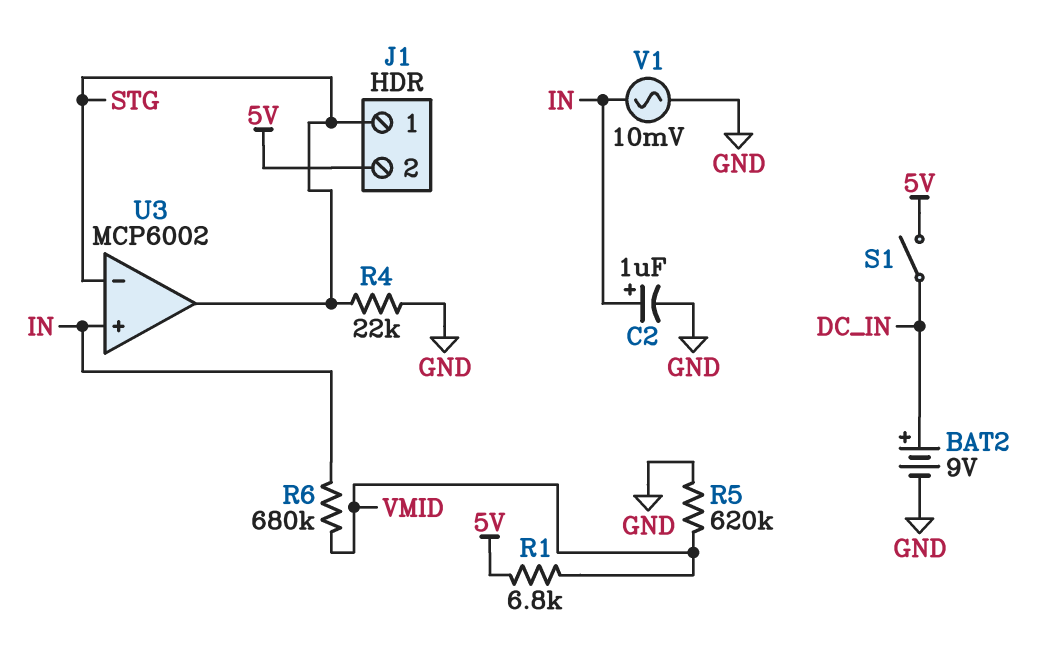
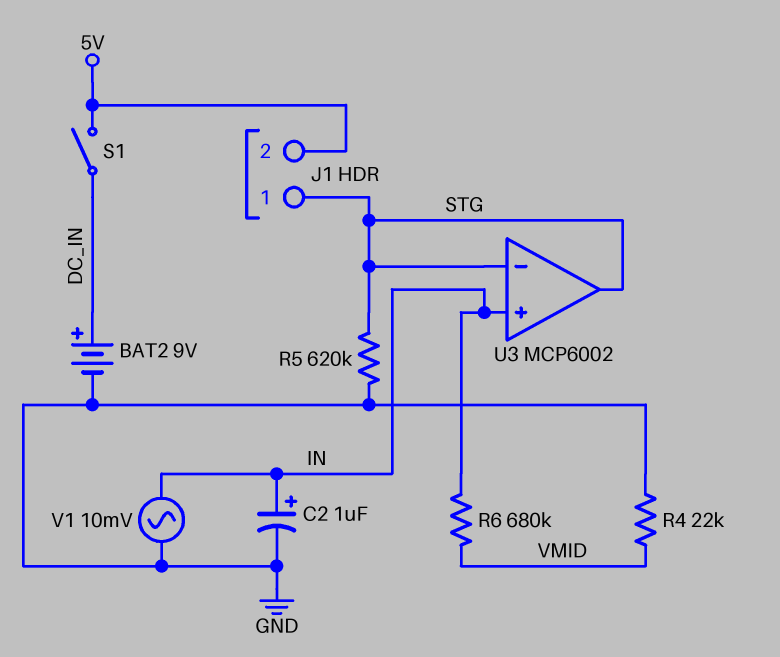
R1: 6.8k (5V, VMID) -> none
R4: 22k (GND, STG) -> 22k (GND, VMID)
R5: 620k (GND, VMID) -> 620k (GND, STG)

